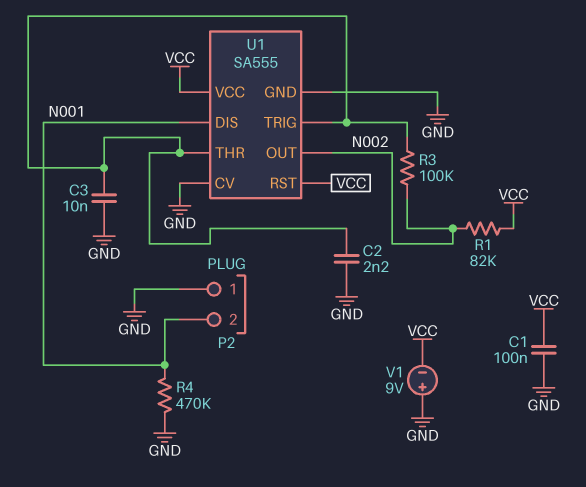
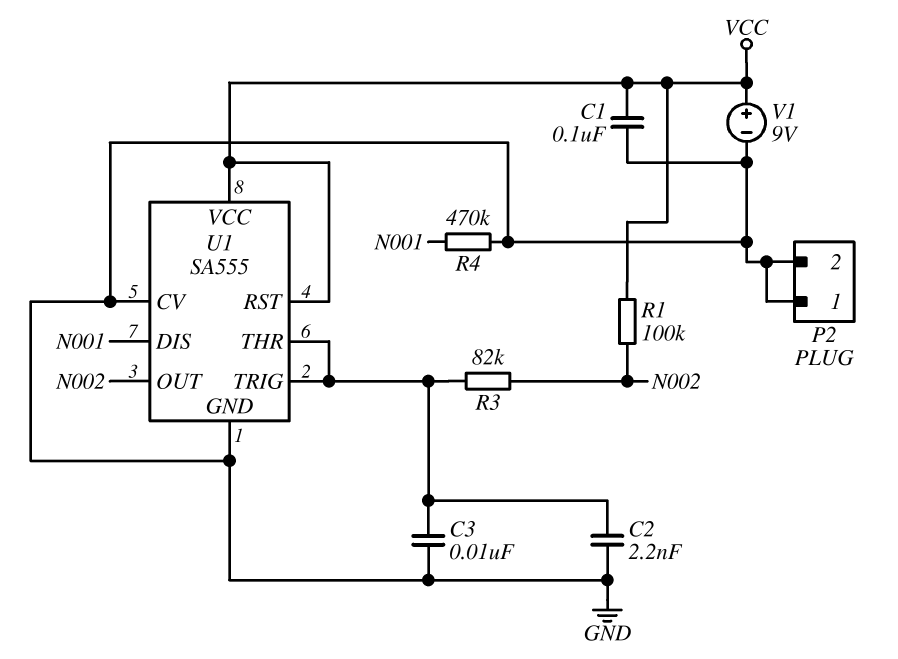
P2 pin 2: N001 -> GND
R1: 82k (N002, VCC) -> 100k (N002, VCC)
R3: 100k (N002, U1/THR) -> 82k (N002, U1/THR)
V1: 9V (plus GND, minus VCC) -> 9V (plus VCC, minus GND)

